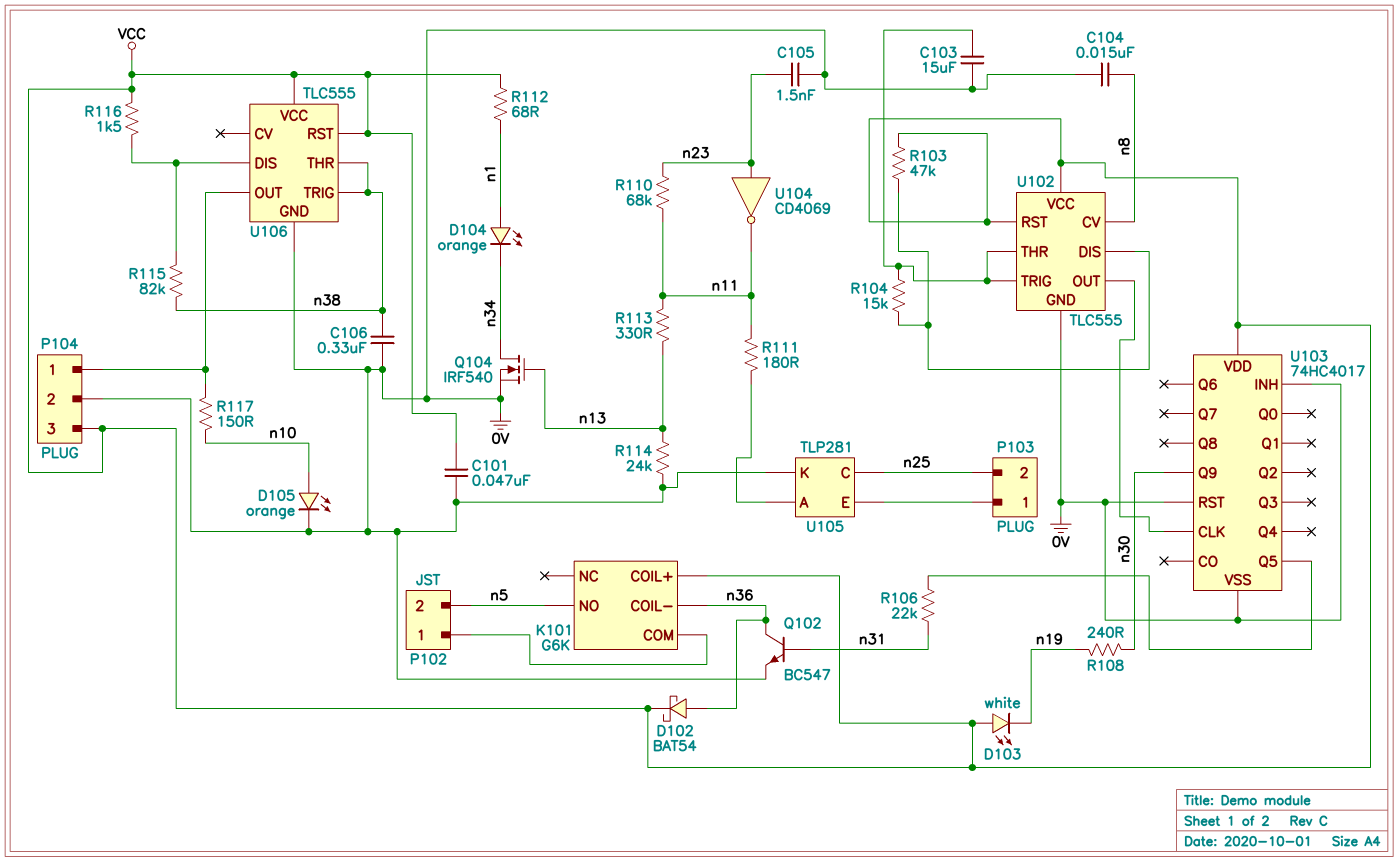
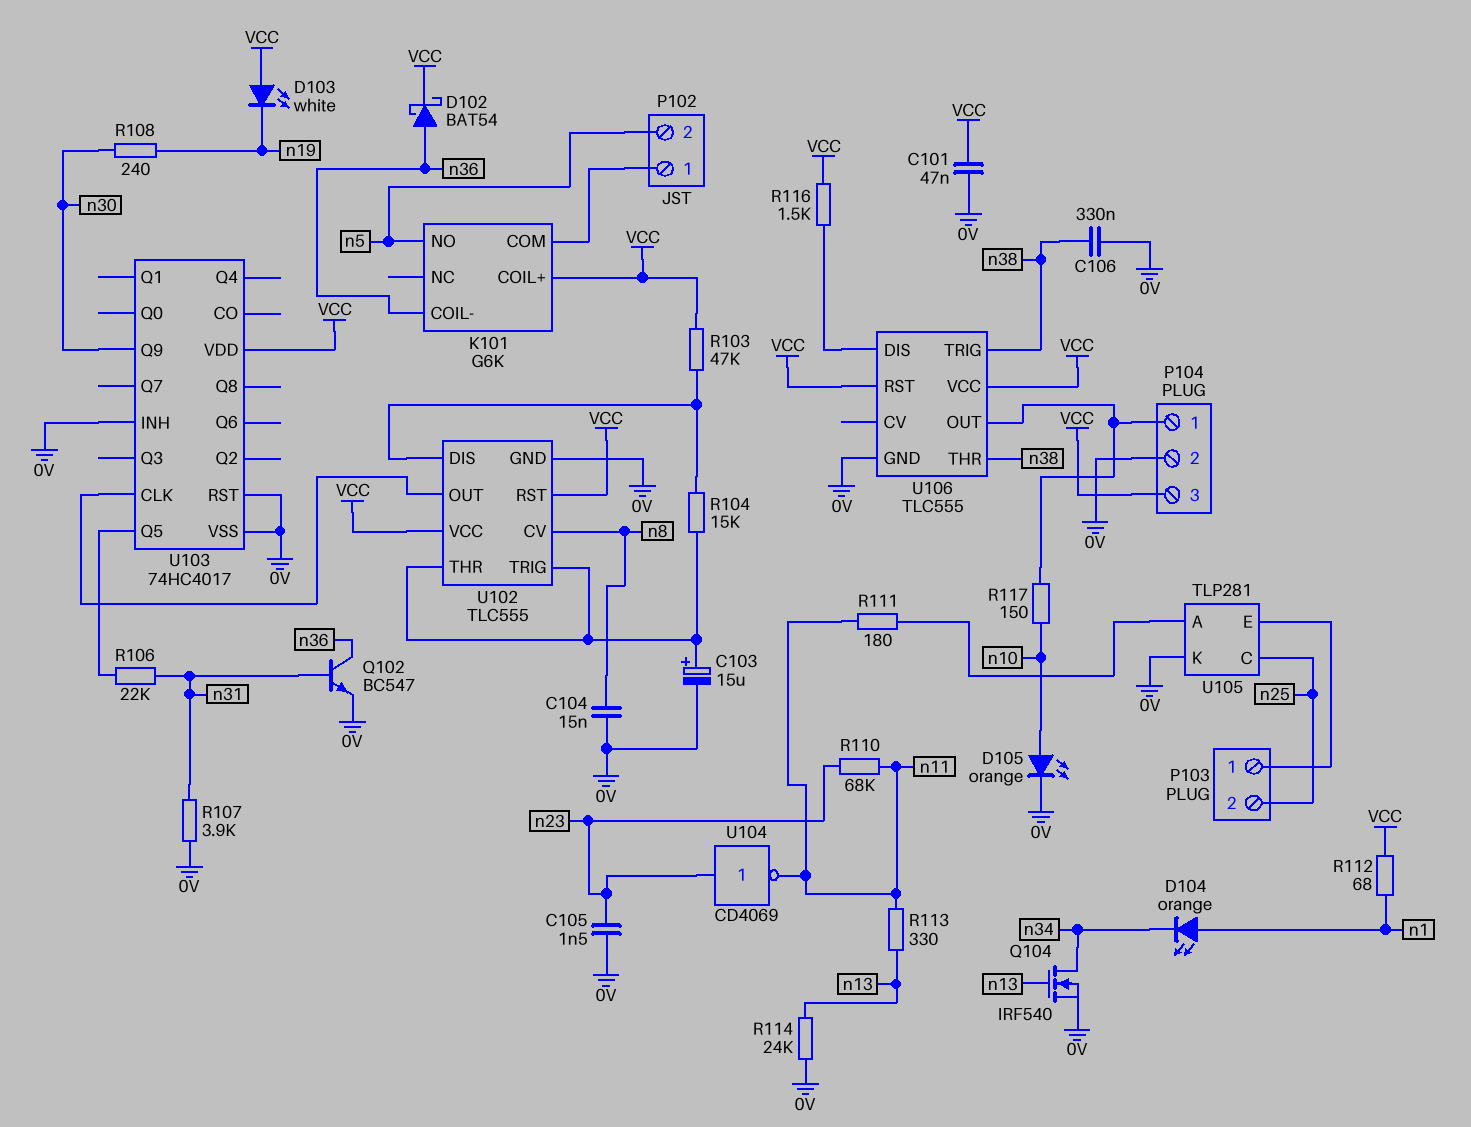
C103: 15uF (0V, U102/THR) -> 15uF (plus U102/THR, minus 0V)
R107: none -> 3.9k (0V, n31)
R115: 82k (U106/DIS, n38) -> none

